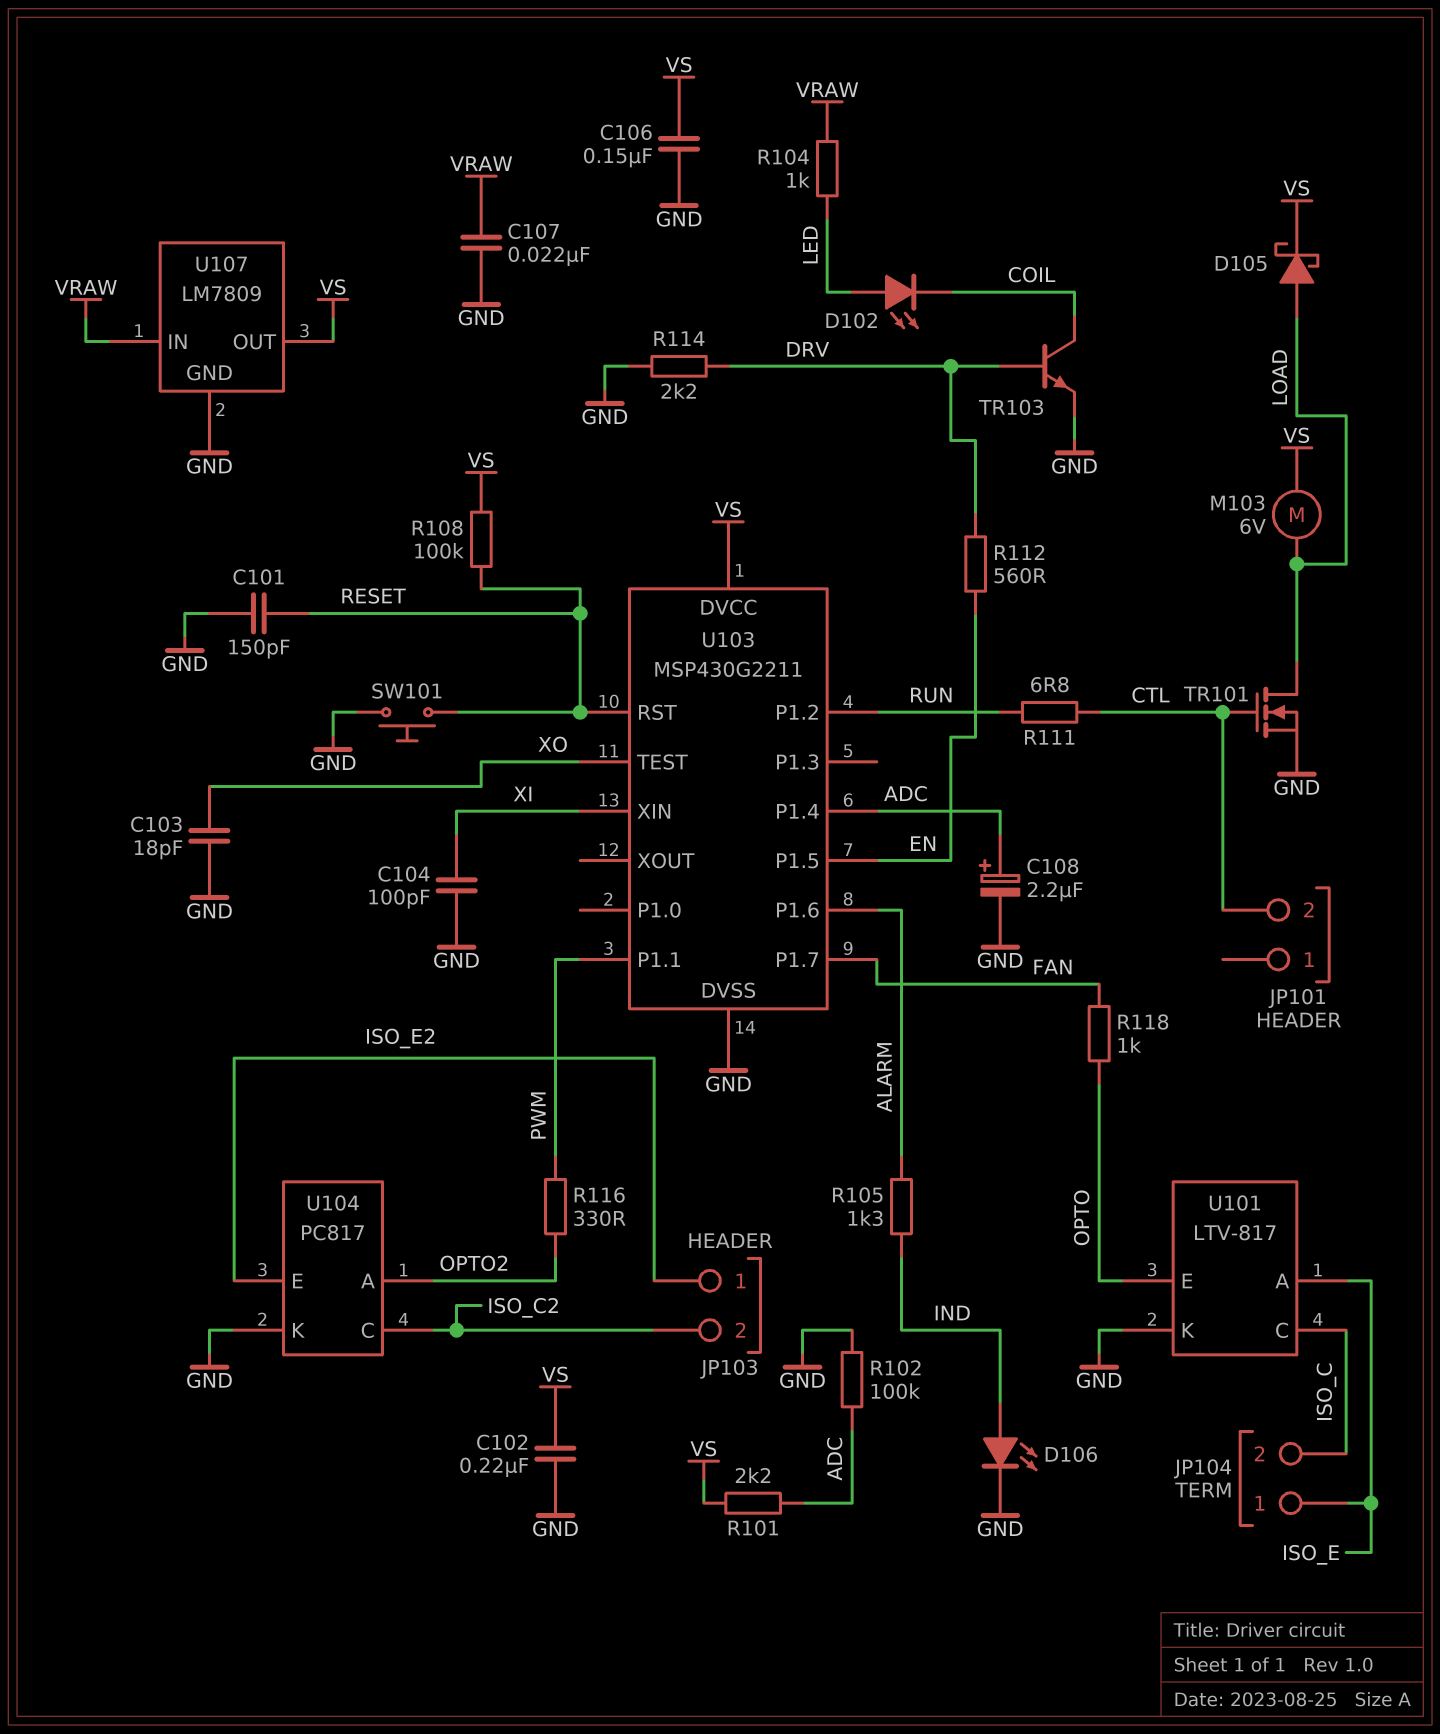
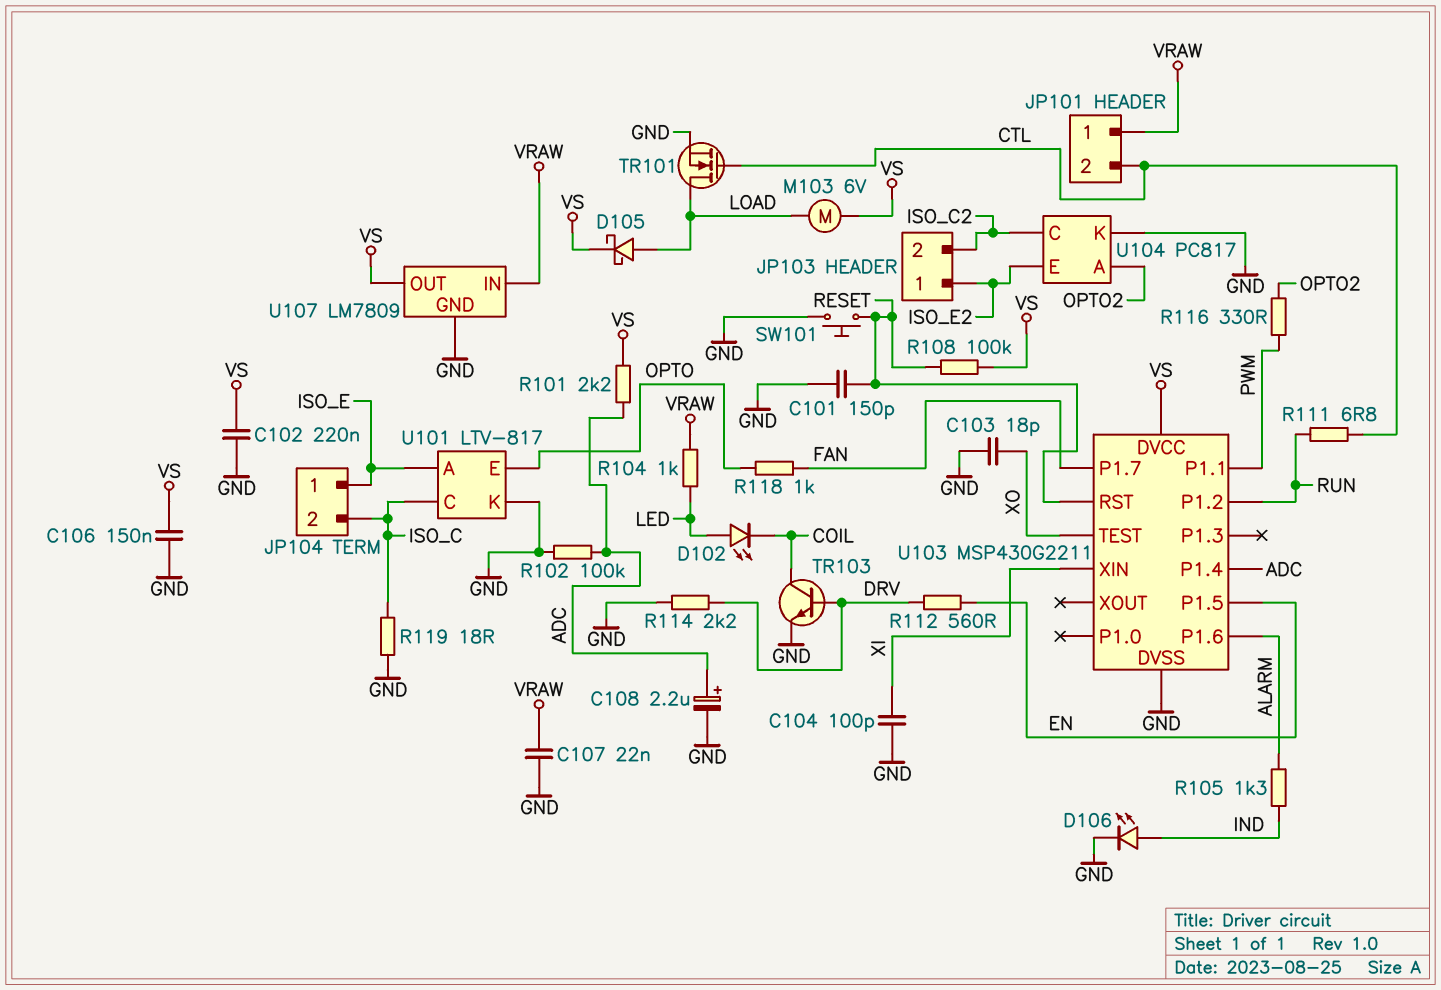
JP101 pin 1: none -> VRAW
R119: none -> 18 (GND, ISO_C)

